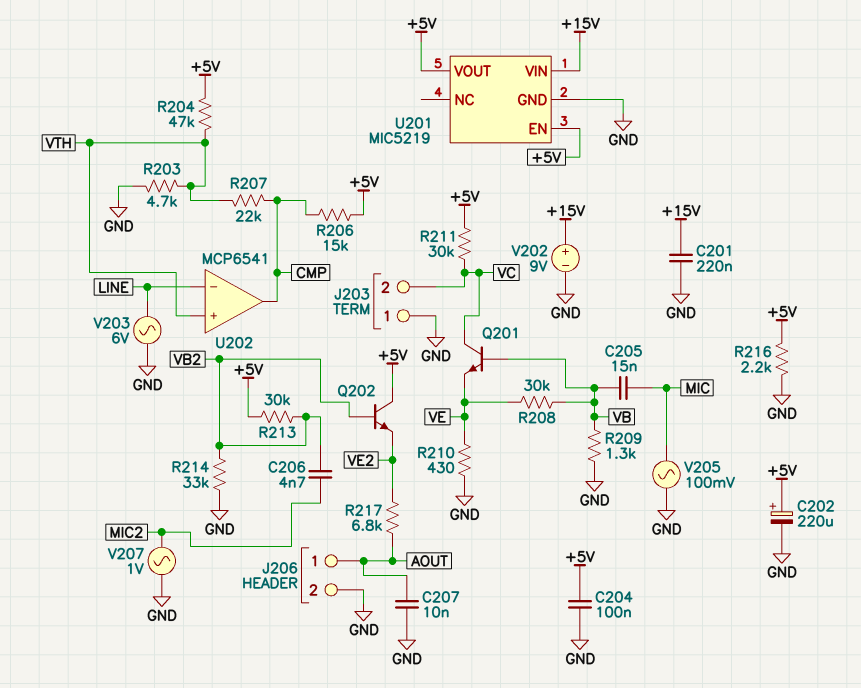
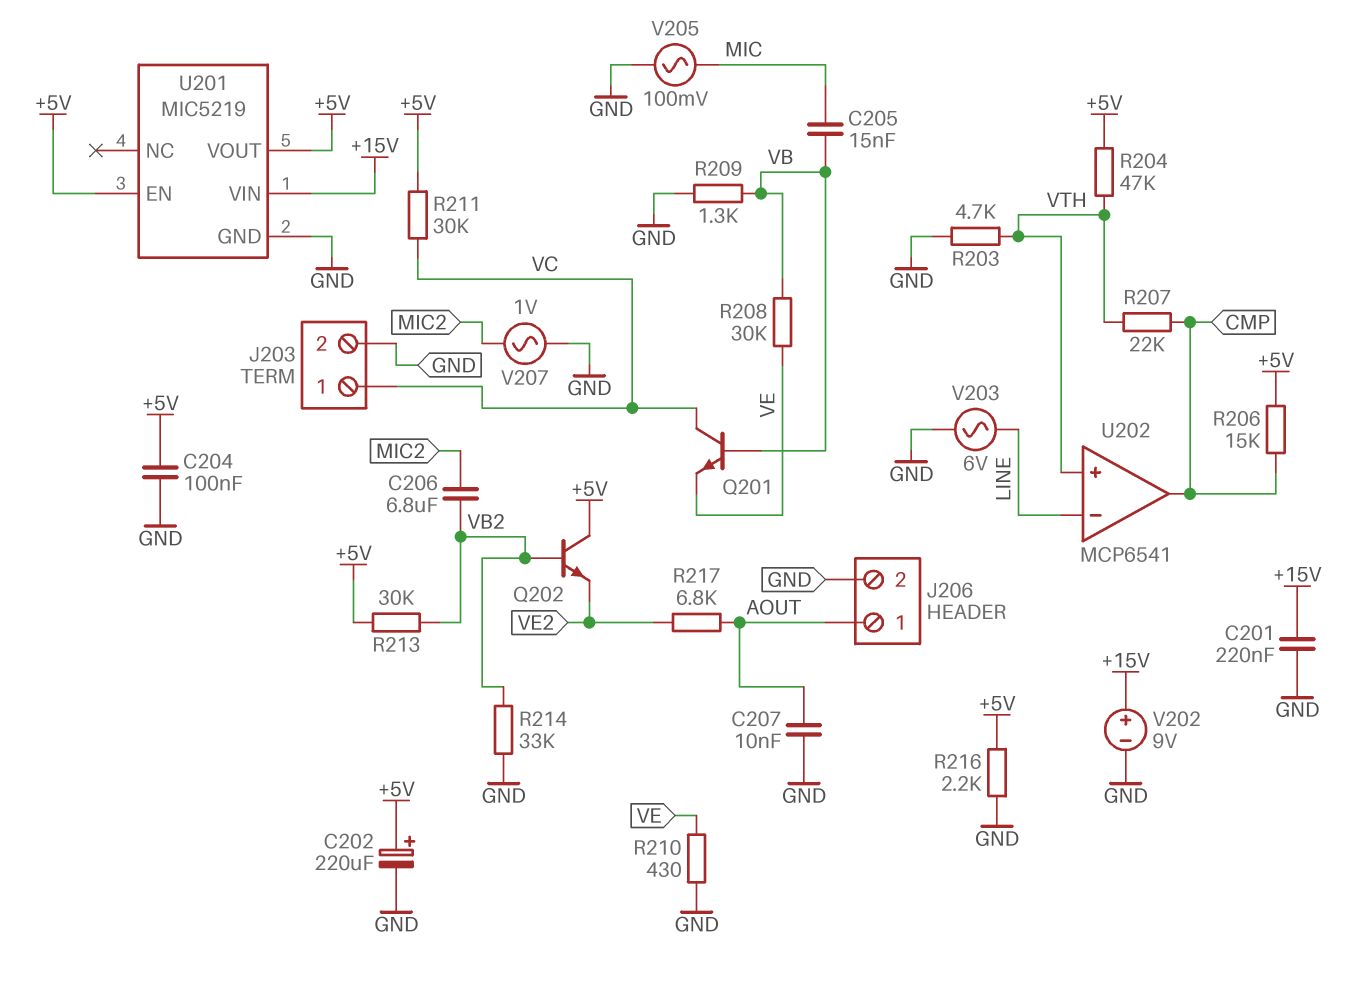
C206: 4.7nF (MIC2, VB2) -> 6.8uF (MIC2, VB2)
J203 pin 1: GND -> VC
J203 pin 2: VC -> GND

